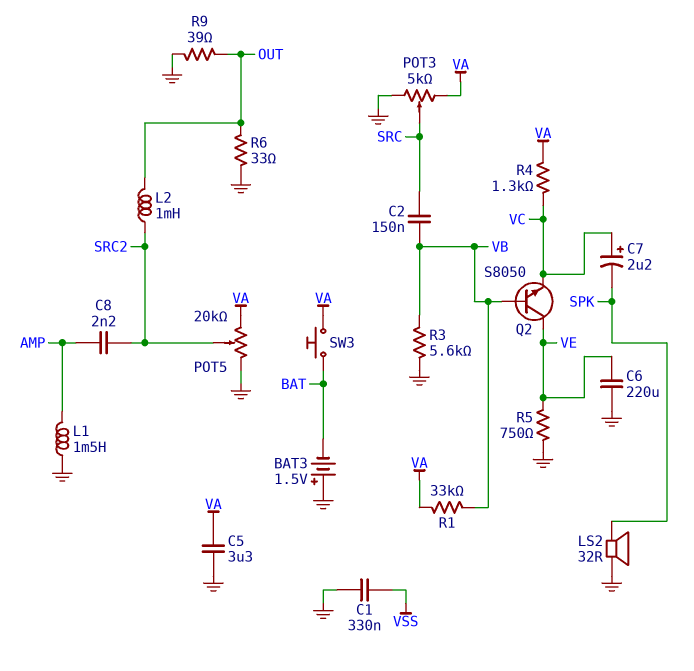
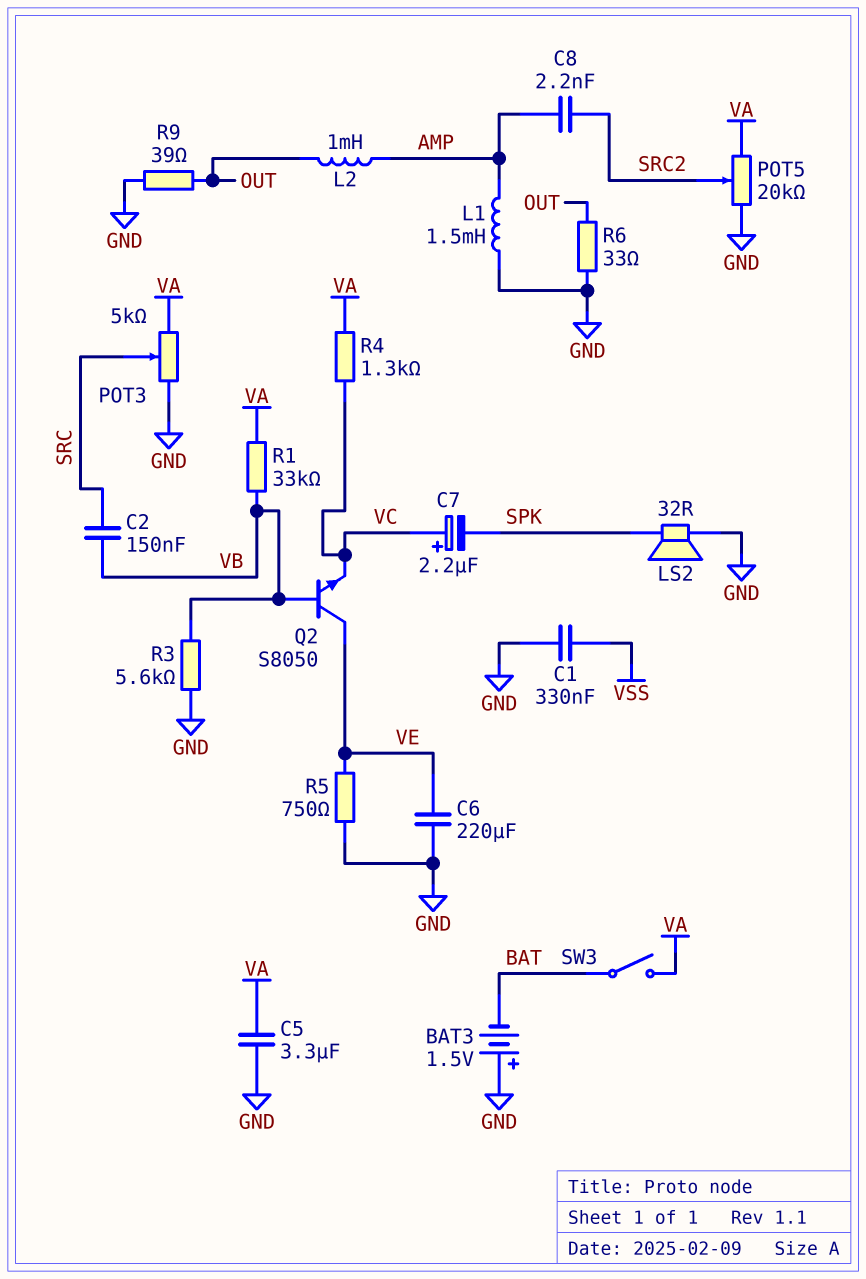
L2: 1mH (OUT, SRC2) -> 1mH (AMP, OUT)
SW3: button (BAT, VA) -> switch (BAT, VA)

